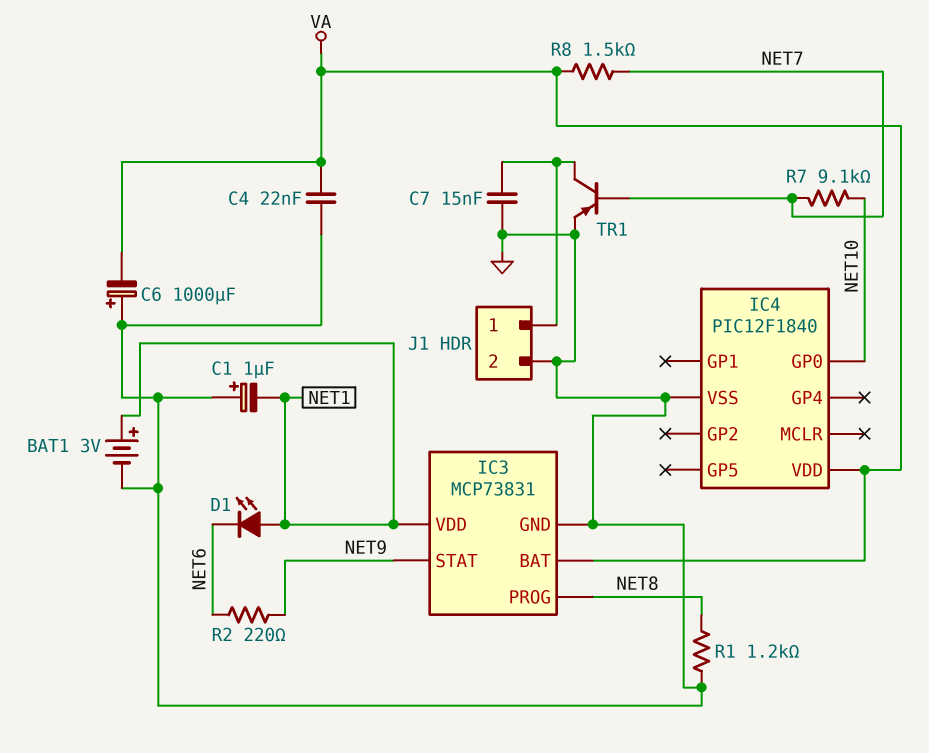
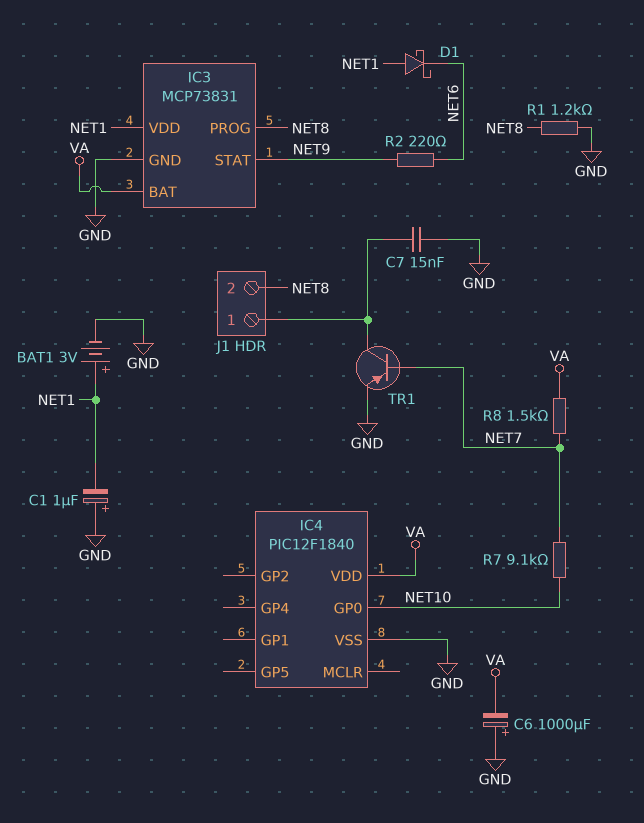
C4: 22nF (GND, VA) -> none
D1: LED (A NET1, K NET6) -> schottky (A NET1, K NET6)
J1 pin 2: GND -> NET8

